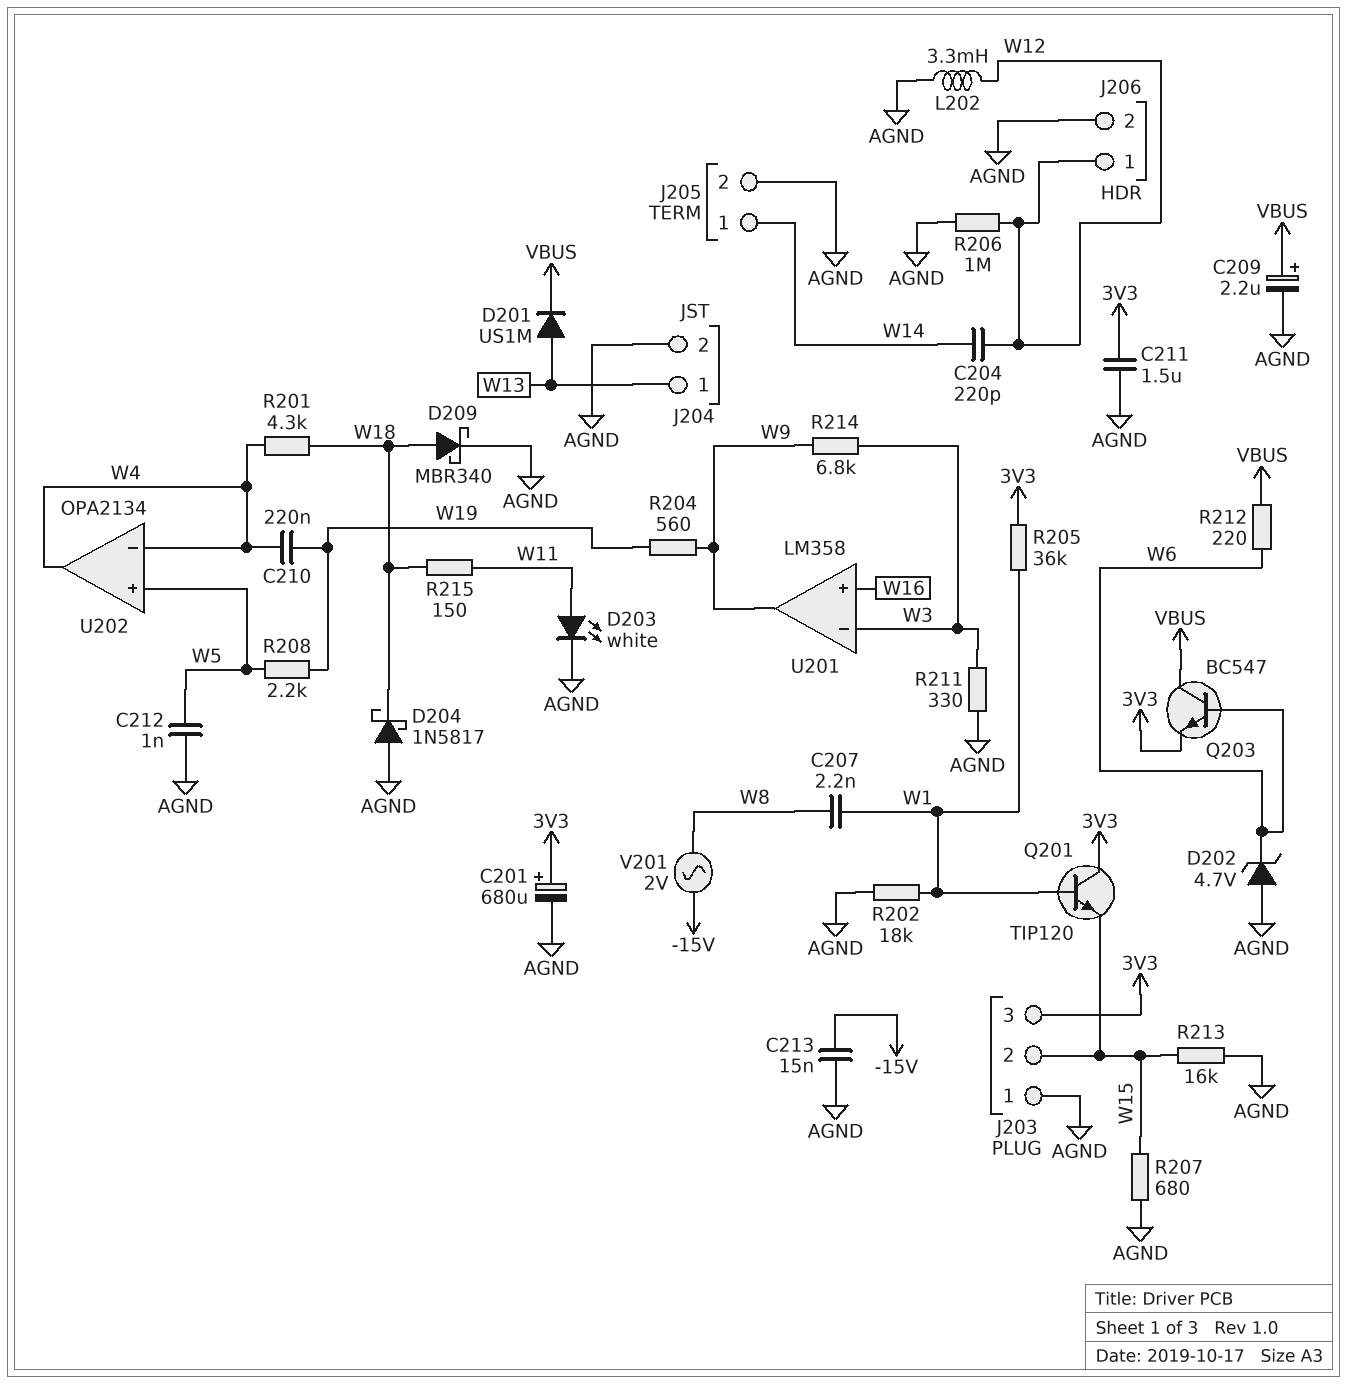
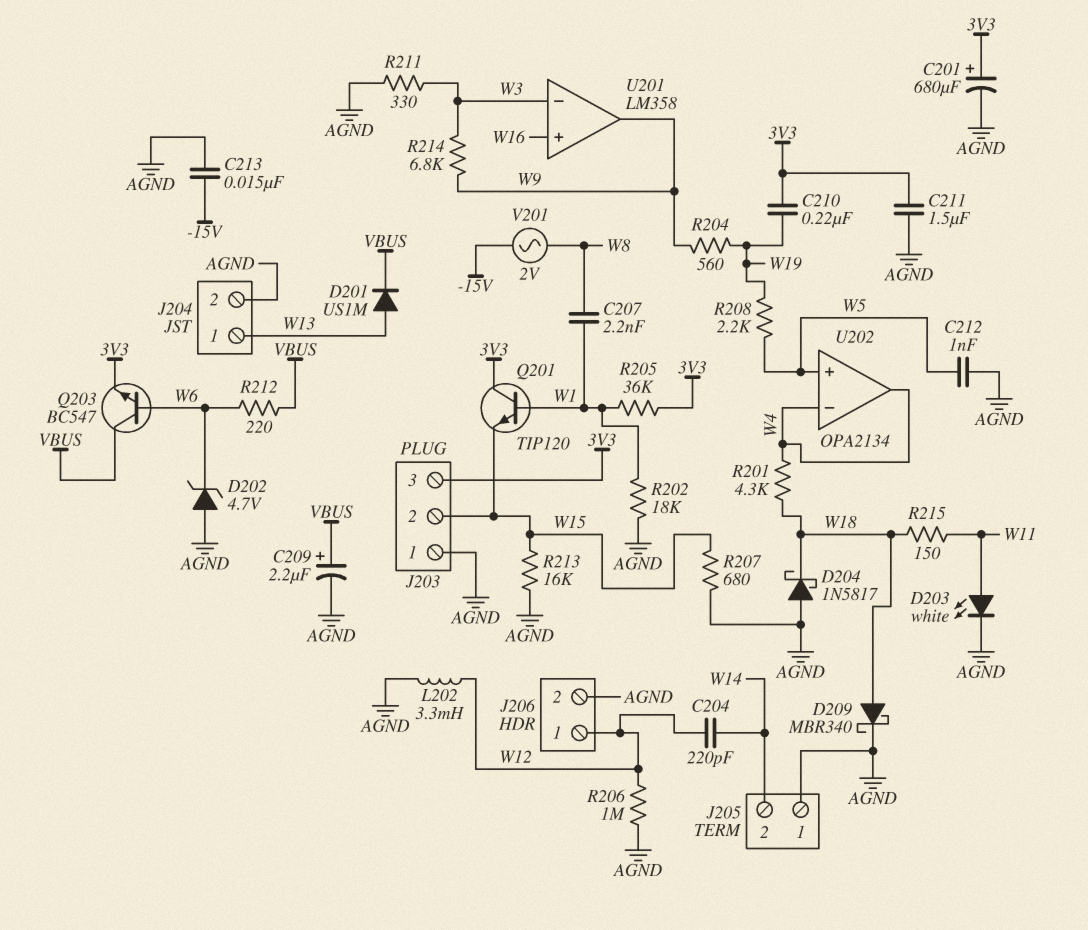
C210: 220nF (W4, W19) -> 220nF (3V3, W19)
J205 pin 1: W14 -> AGND
J205 pin 2: AGND -> W14

